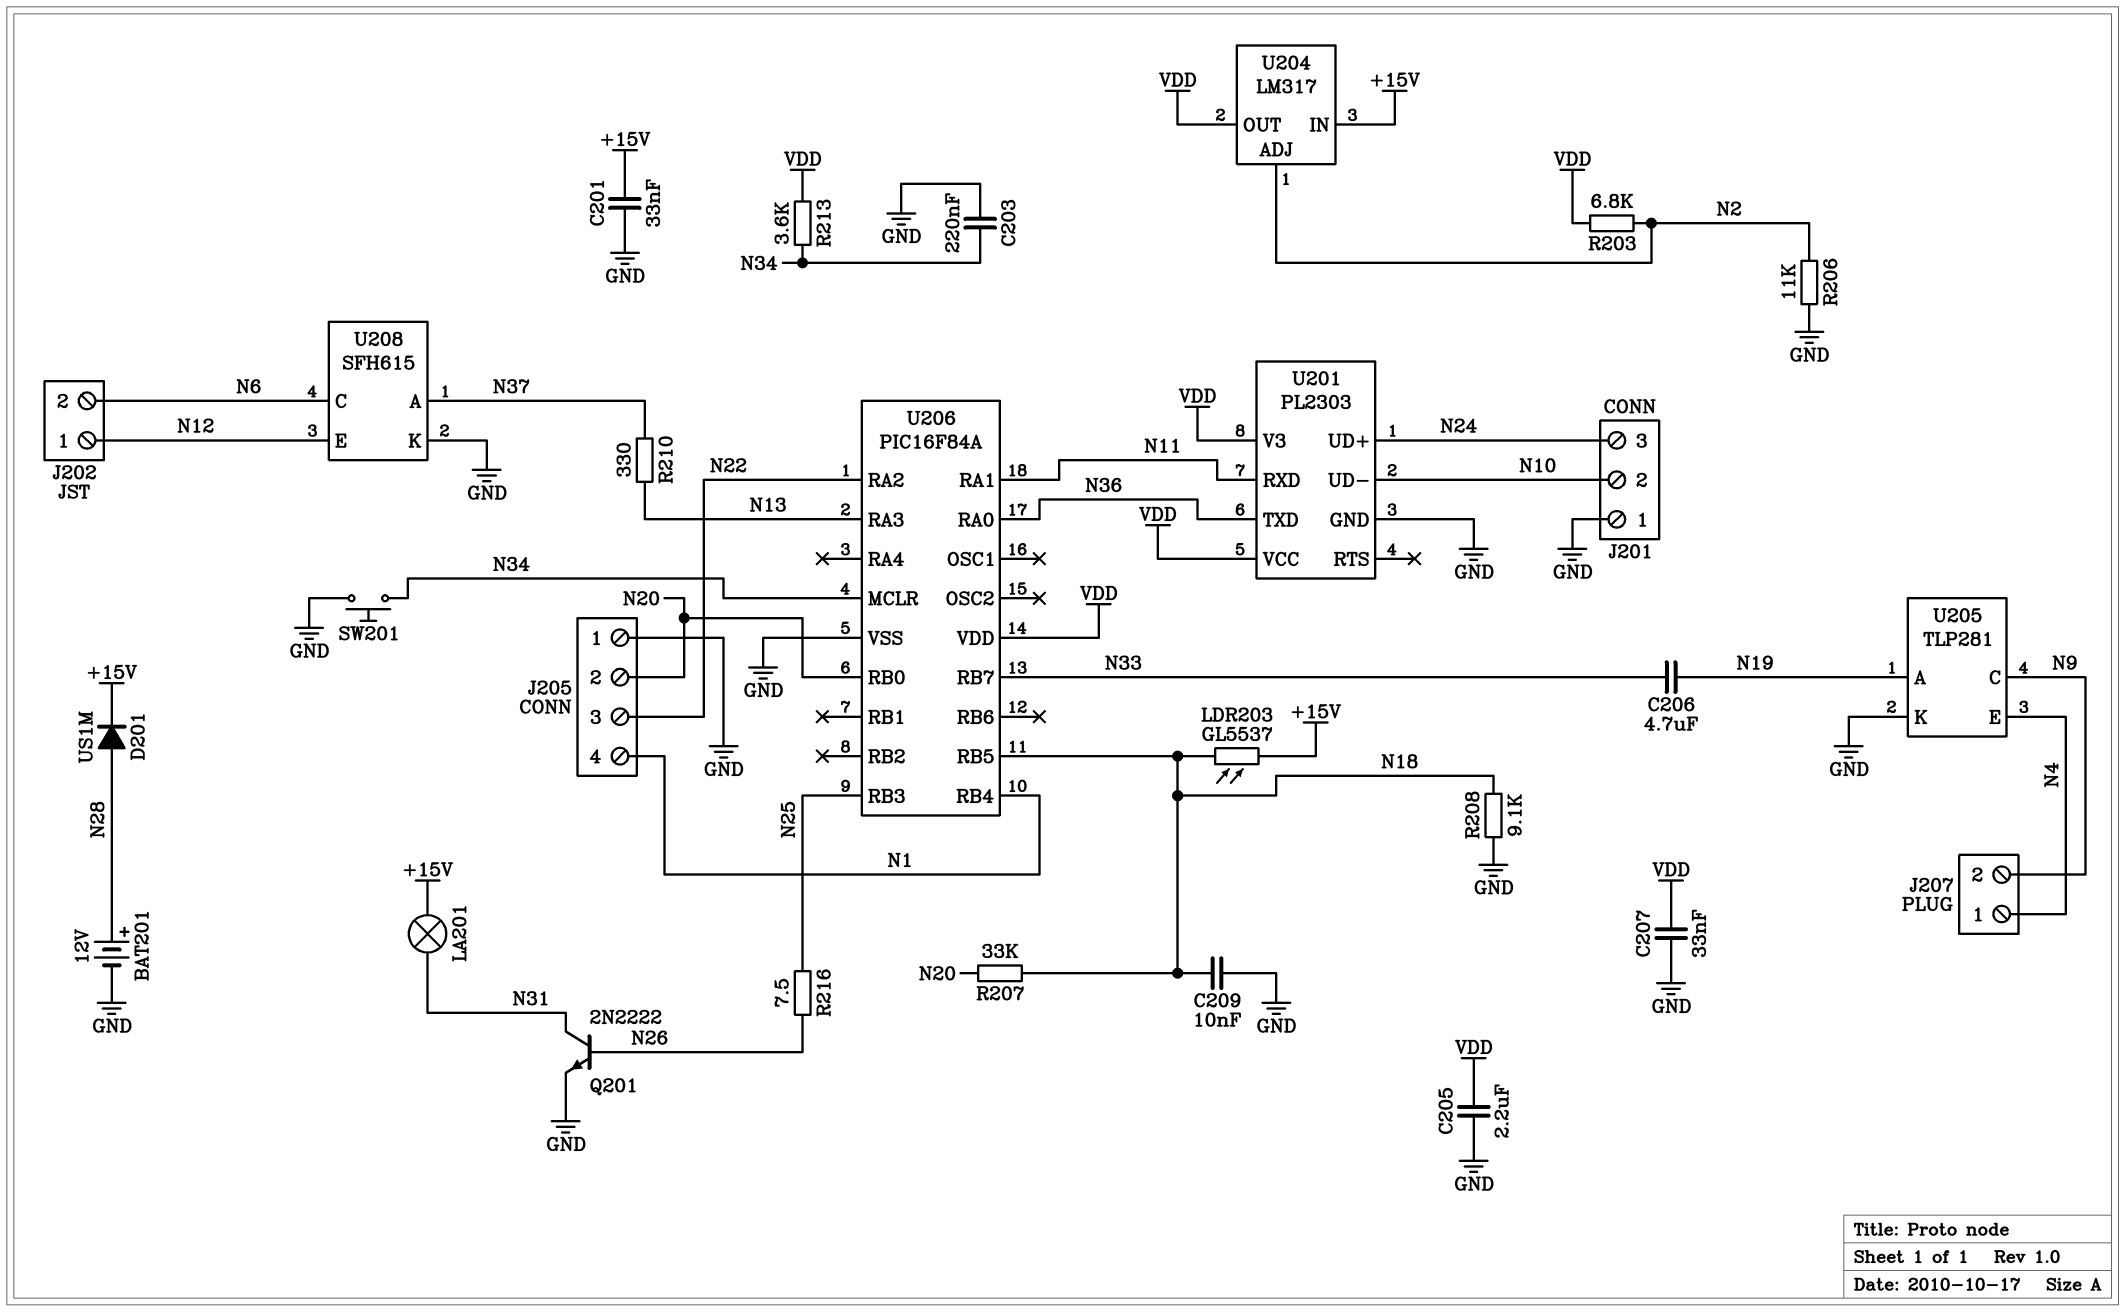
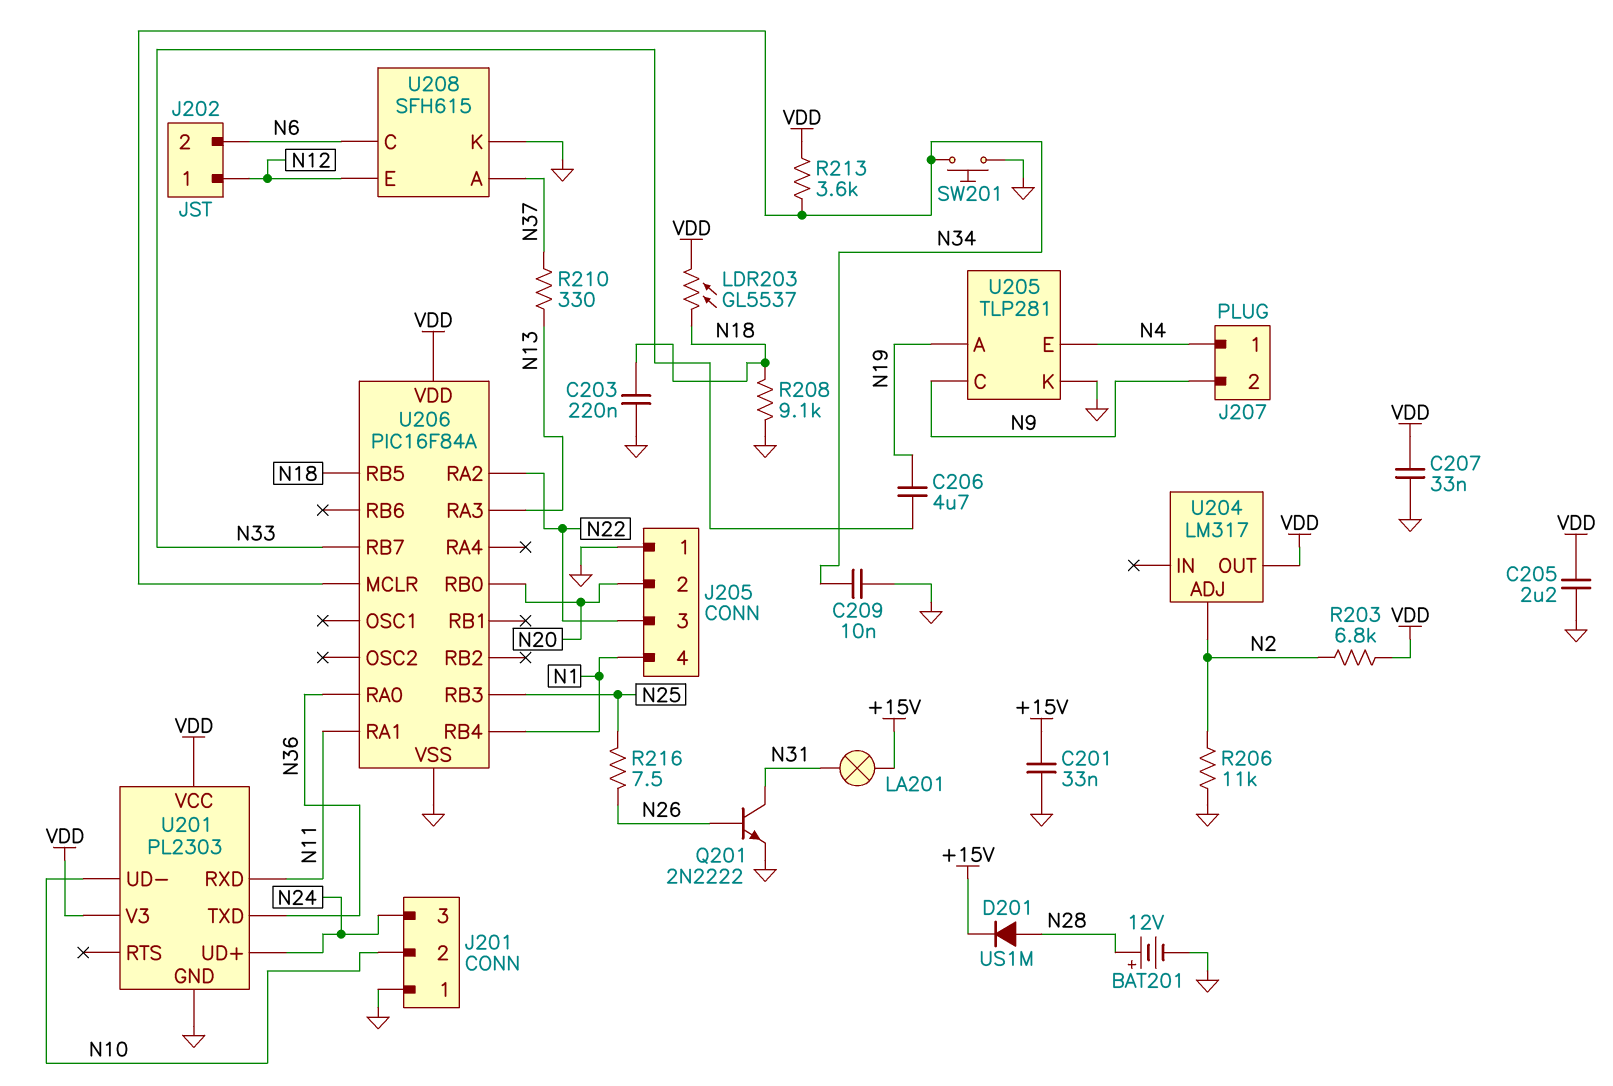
C203: 220nF (GND, N34) -> 220nF (GND, N18)
C209: 10nF (GND, N18) -> 10nF (GND, N34)
LDR203: GL5537 (+15V, N18) -> GL5537 (N18, VDD)
R207: 33k (N18, N20) -> none
U204 pin IN: +15V -> none

